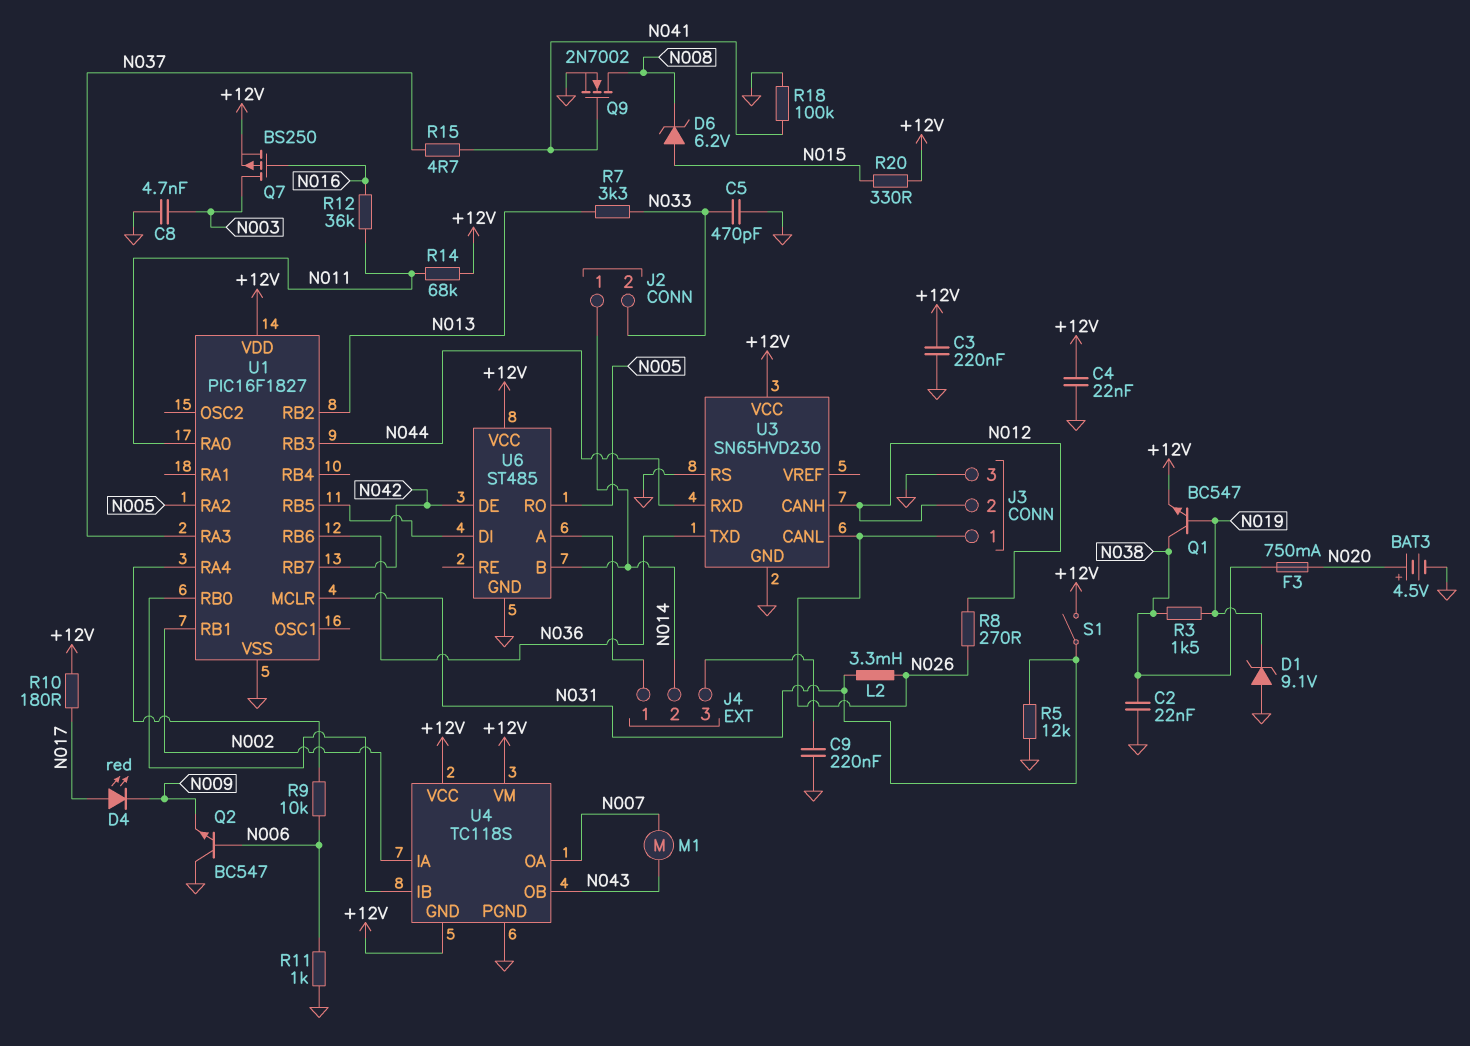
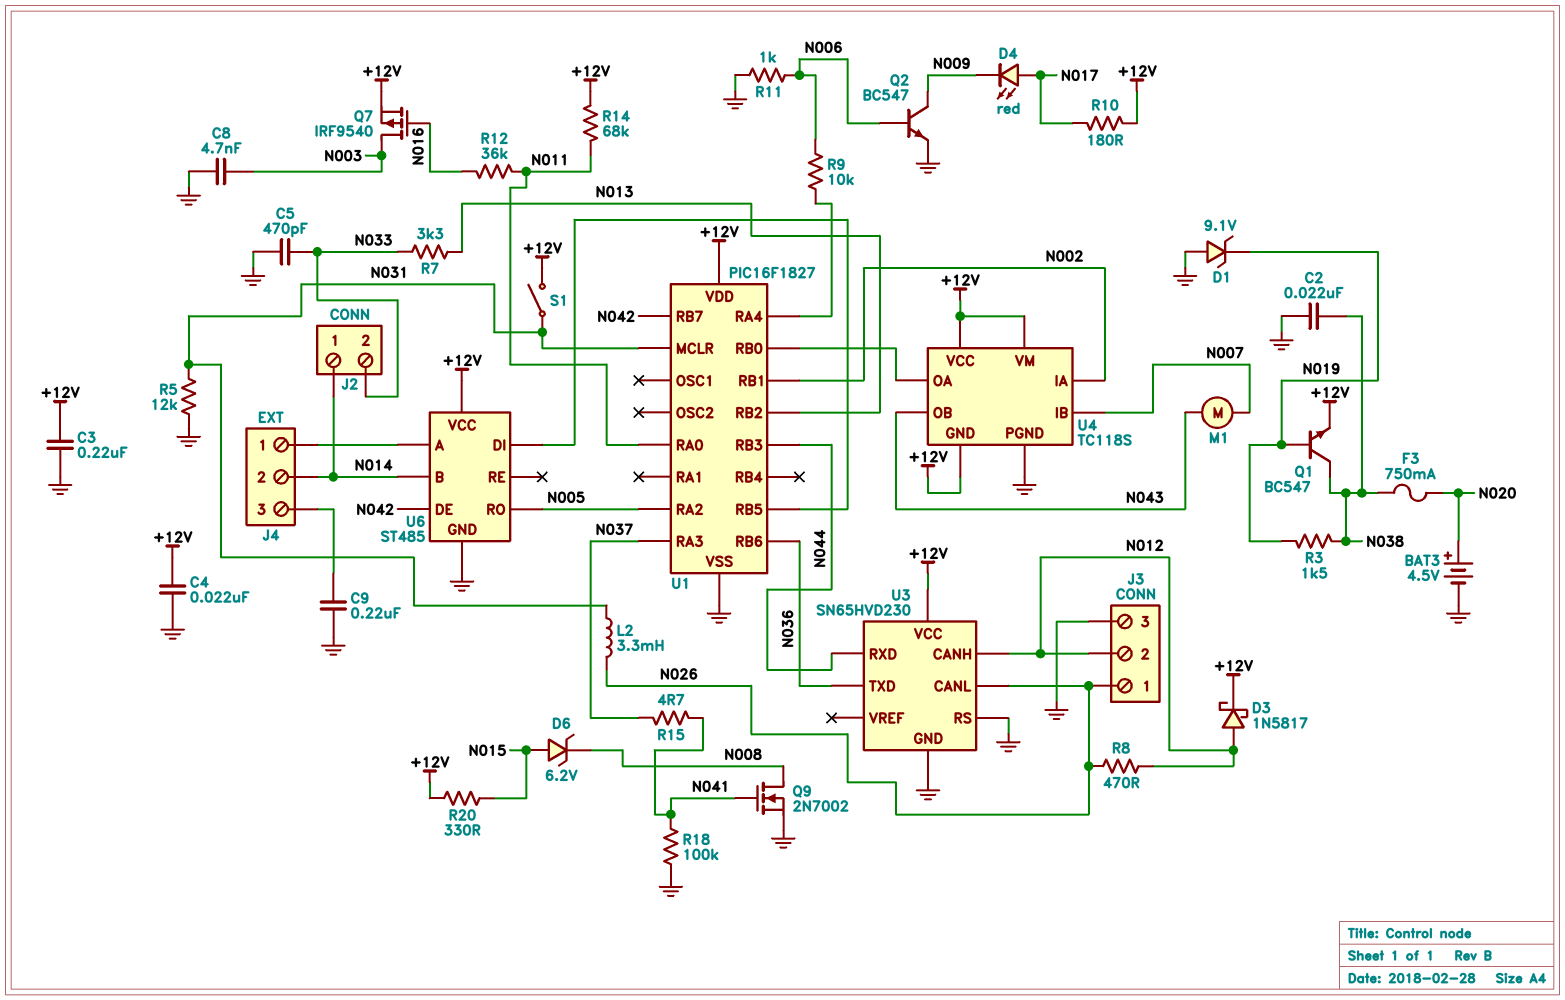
D3: none -> schottky 1N5817 (A N012, K +12V)
Q2: NPN BC547 (B N006, C GND, E N009) -> NPN BC547 (B N006, C N009, E GND)
Q7: PMOS BS250 (G N016, D N003, S +12V) -> PMOS IRF9540 (G N016, D N003, S +12V)
R8: 270 (N012, N026) -> 470 (N012, N026)
U4 pin IB: U1/RB0 -> N007
U4 pin OA: N007 -> U1/RB0

